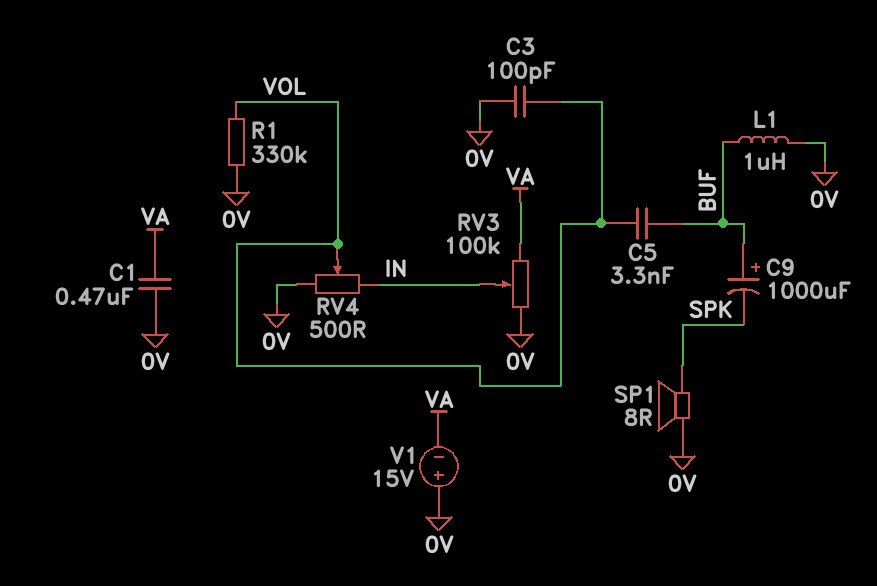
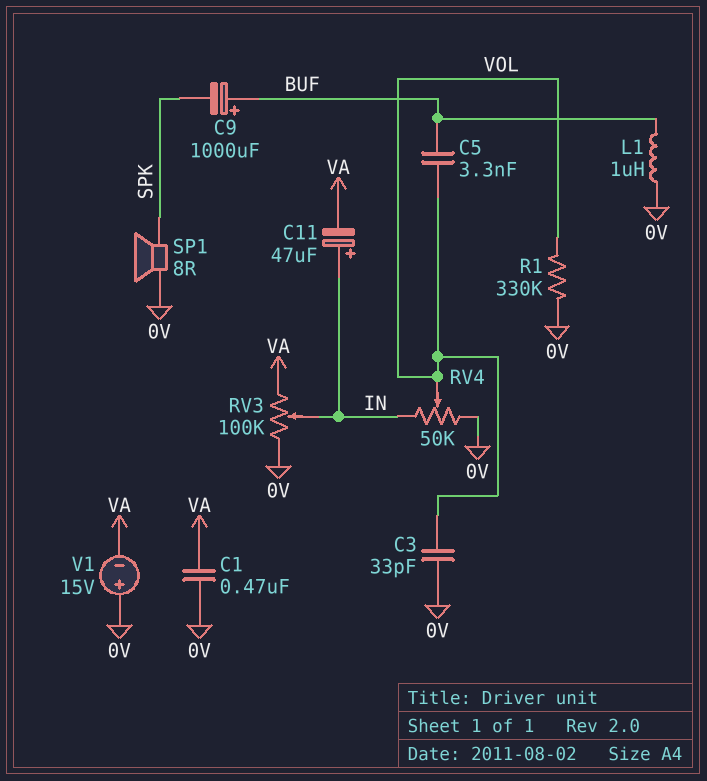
C3: 100pF (0V, VOL) -> 33pF (0V, VOL)
C11: none -> 47uF (plus IN, minus VA)
RV4: 500 (0V, IN, wiper VOL) -> 50k (0V, IN, wiper VOL)

